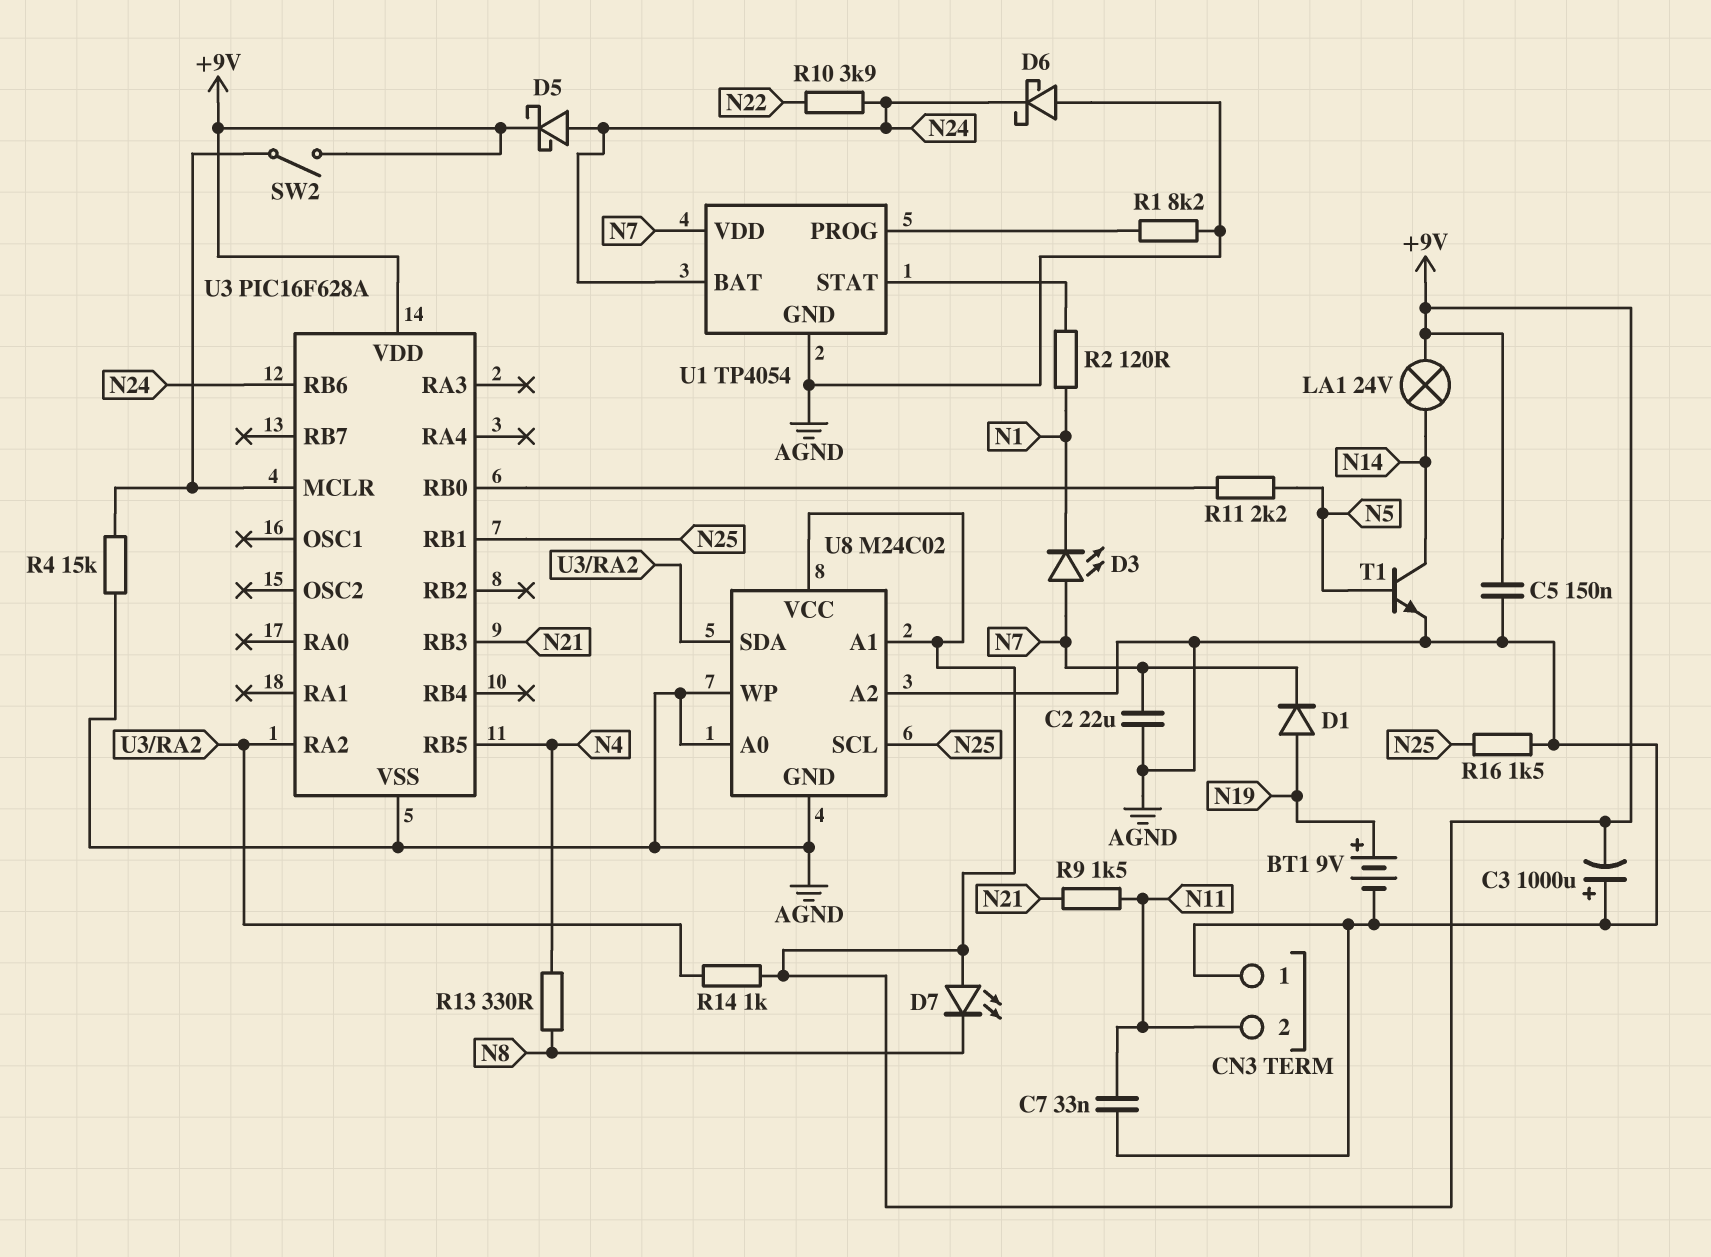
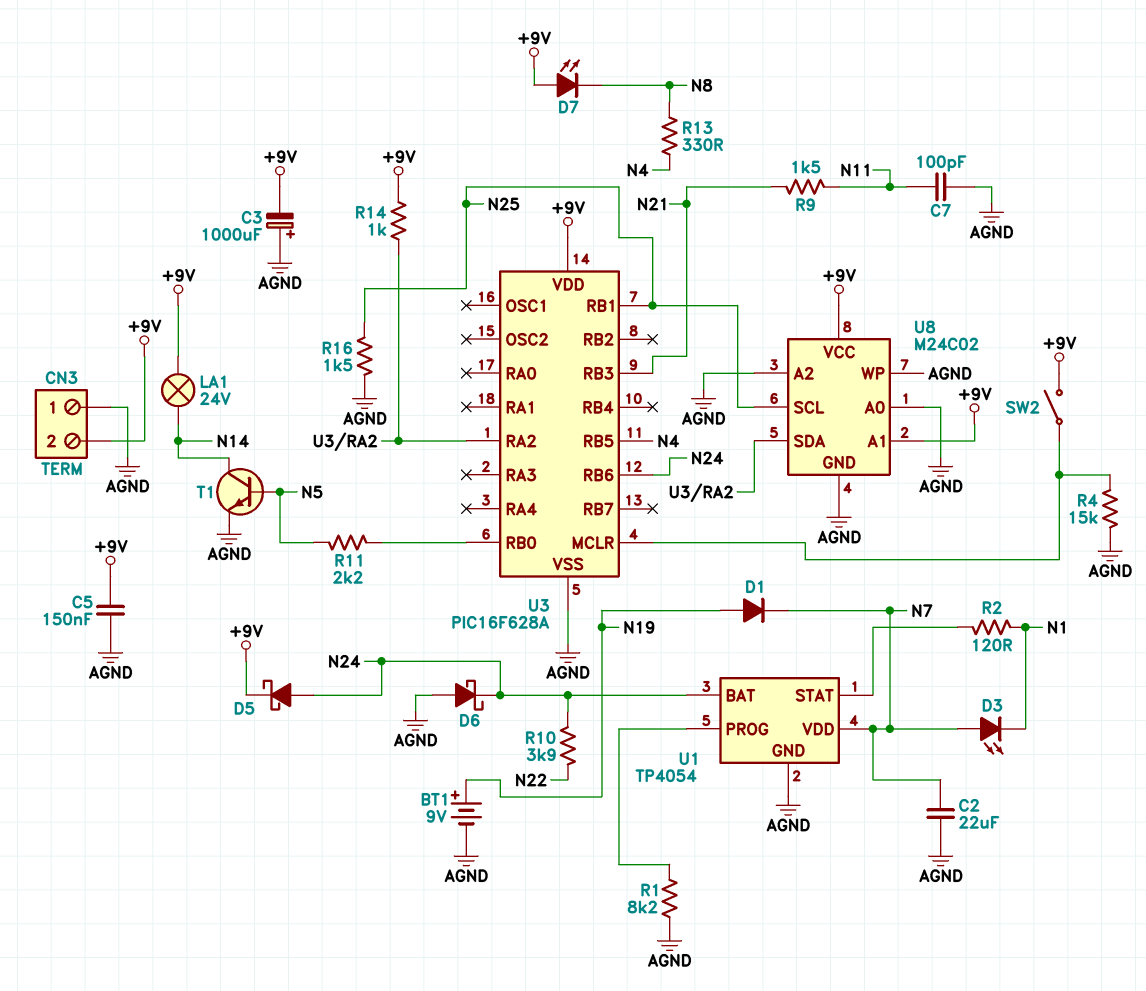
C7: 33nF (AGND, N11) -> 100pF (AGND, N11)
CN3 pin 2: N11 -> +9V

